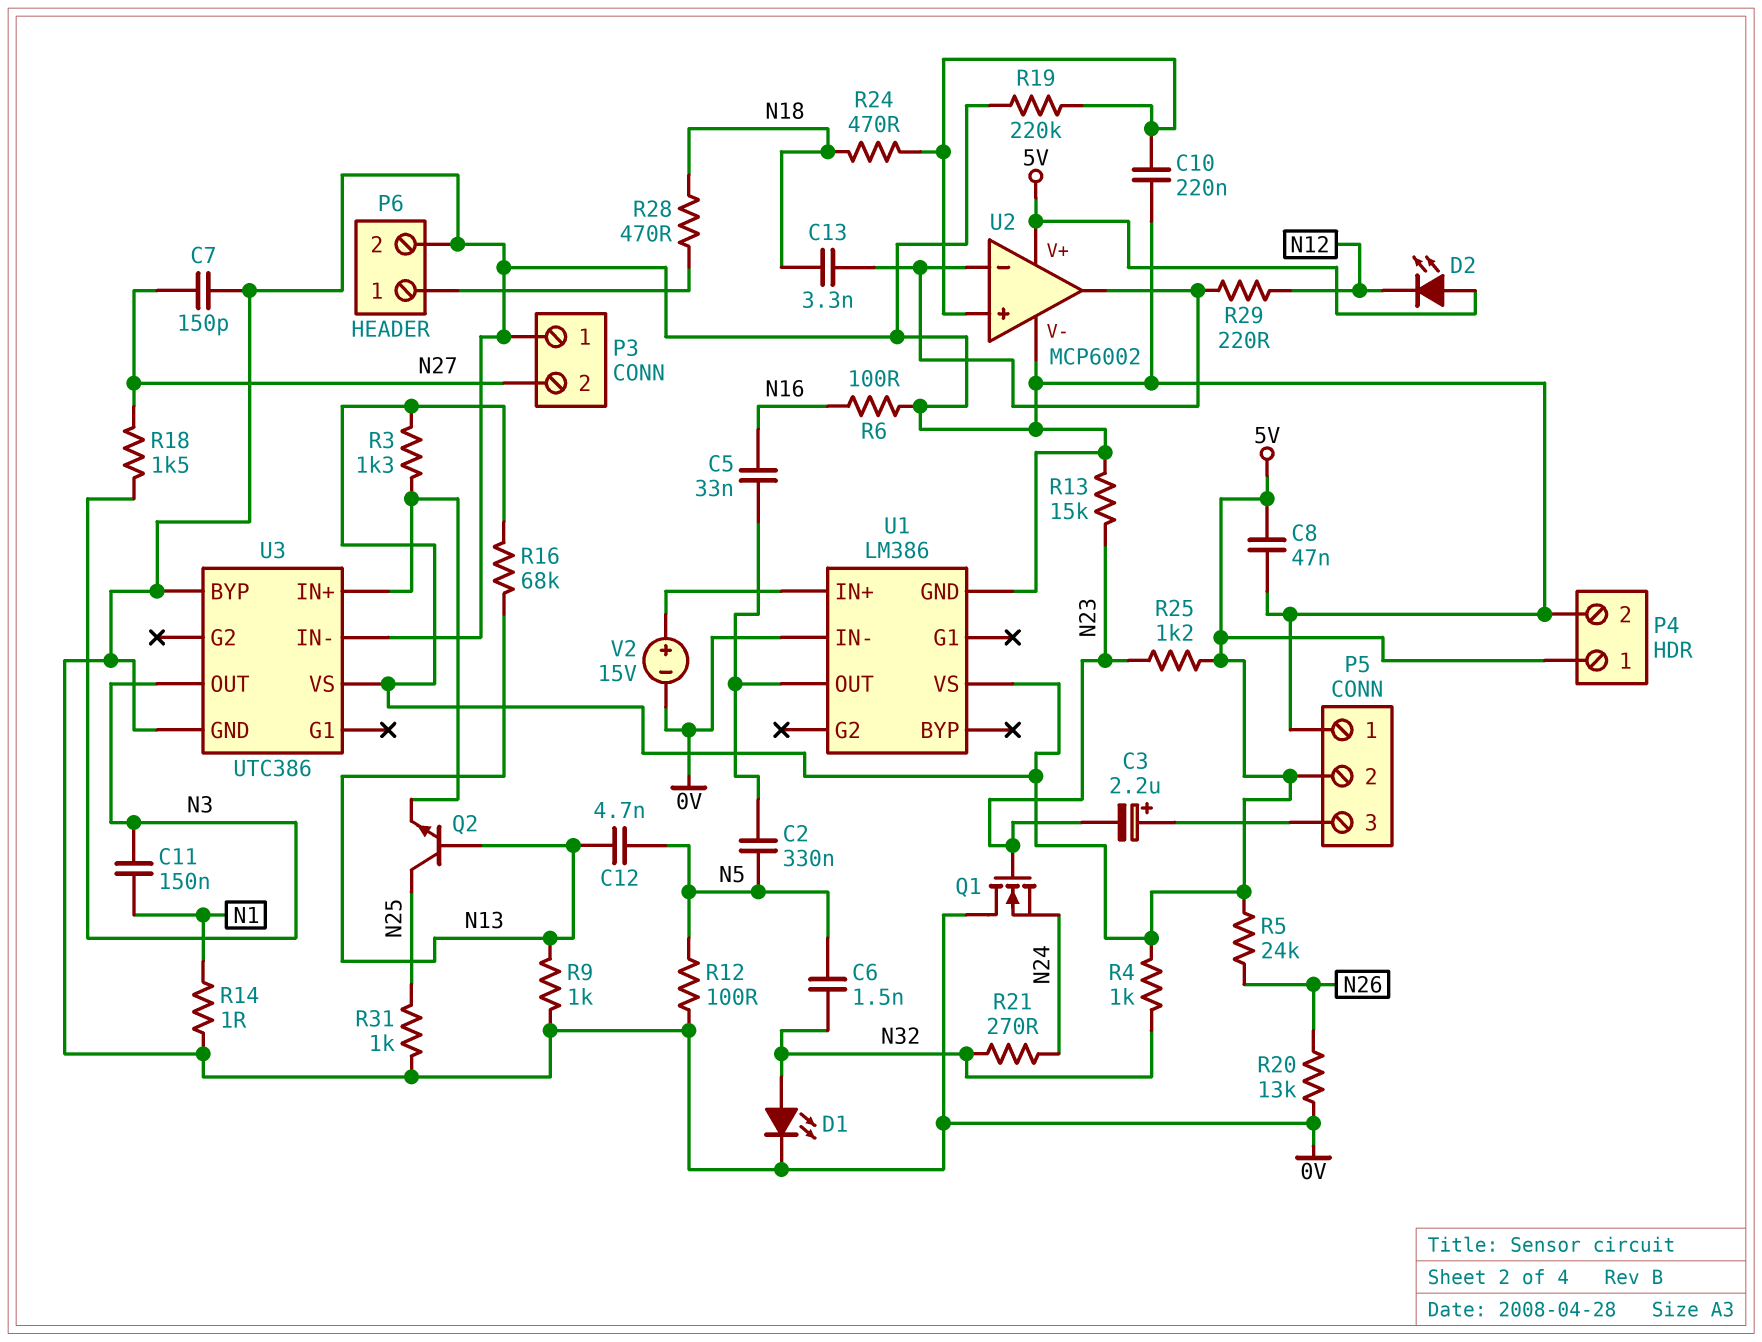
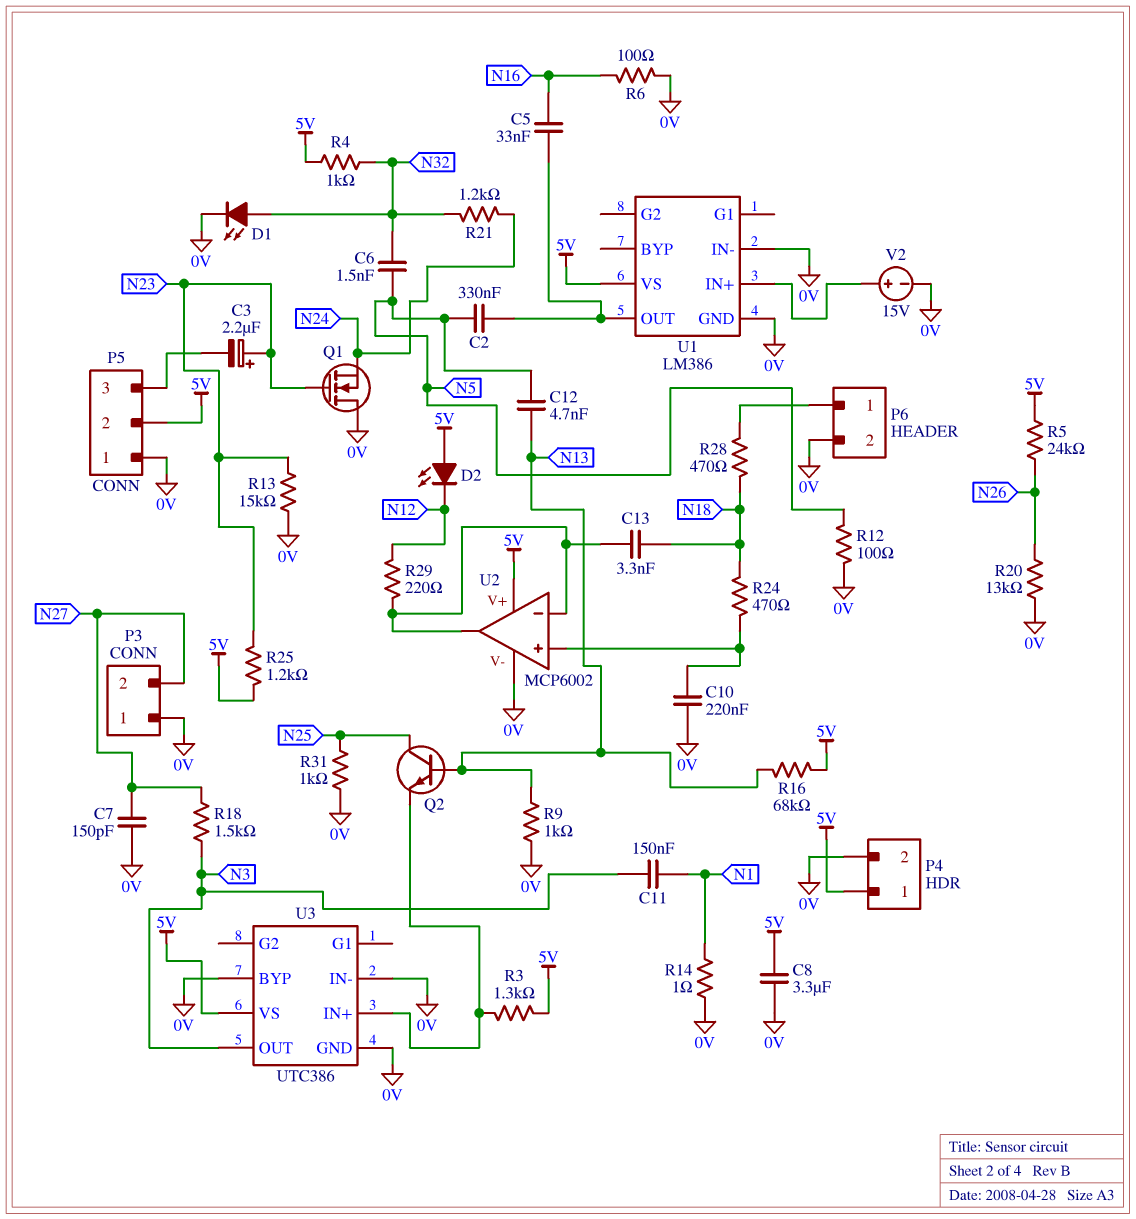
C3: 2.2uF (plus P5/3, minus N23) -> 2.2uF (plus N23, minus P5/3)
C8: 47nF (0V, 5V) -> 3.3uF (0V, 5V)
R19: 220k (0V, U2/in+) -> none
R21: 270 (N24, N32) -> 1.2k (N24, N32)

